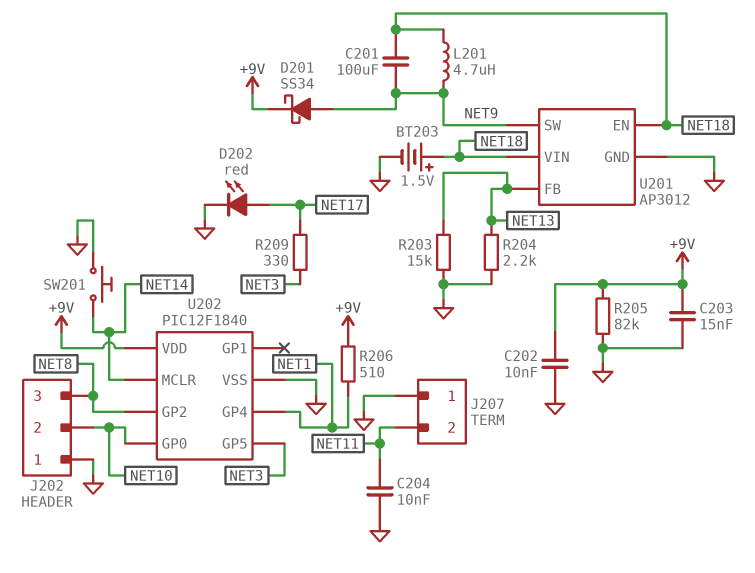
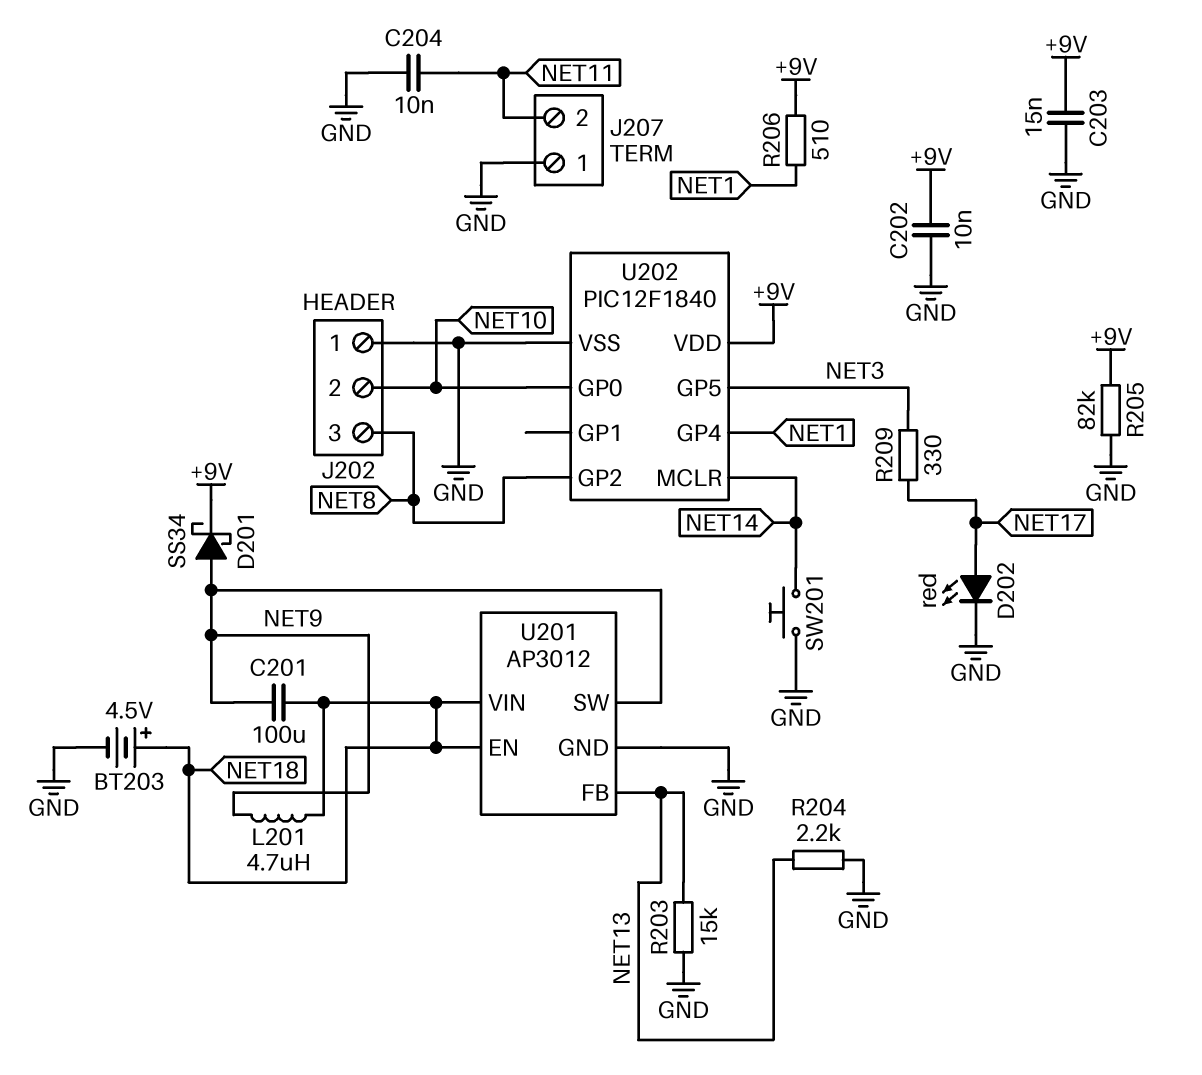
BT203: 1.5V (plus NET18, minus GND) -> 4.5V (plus NET18, minus GND)

